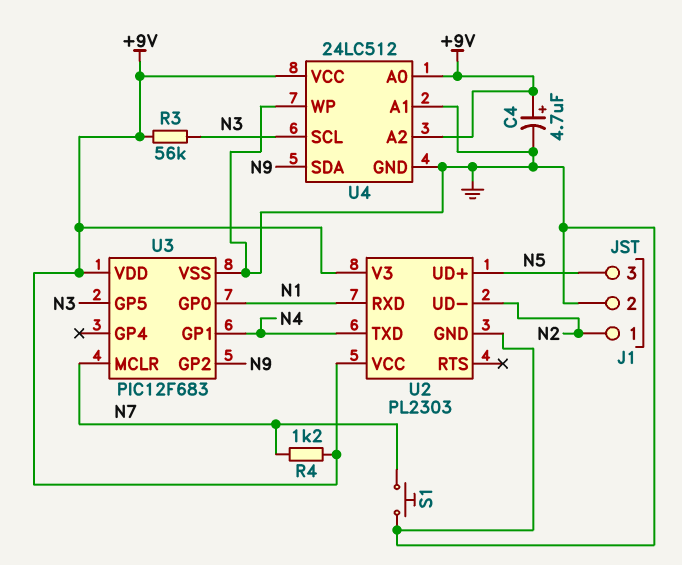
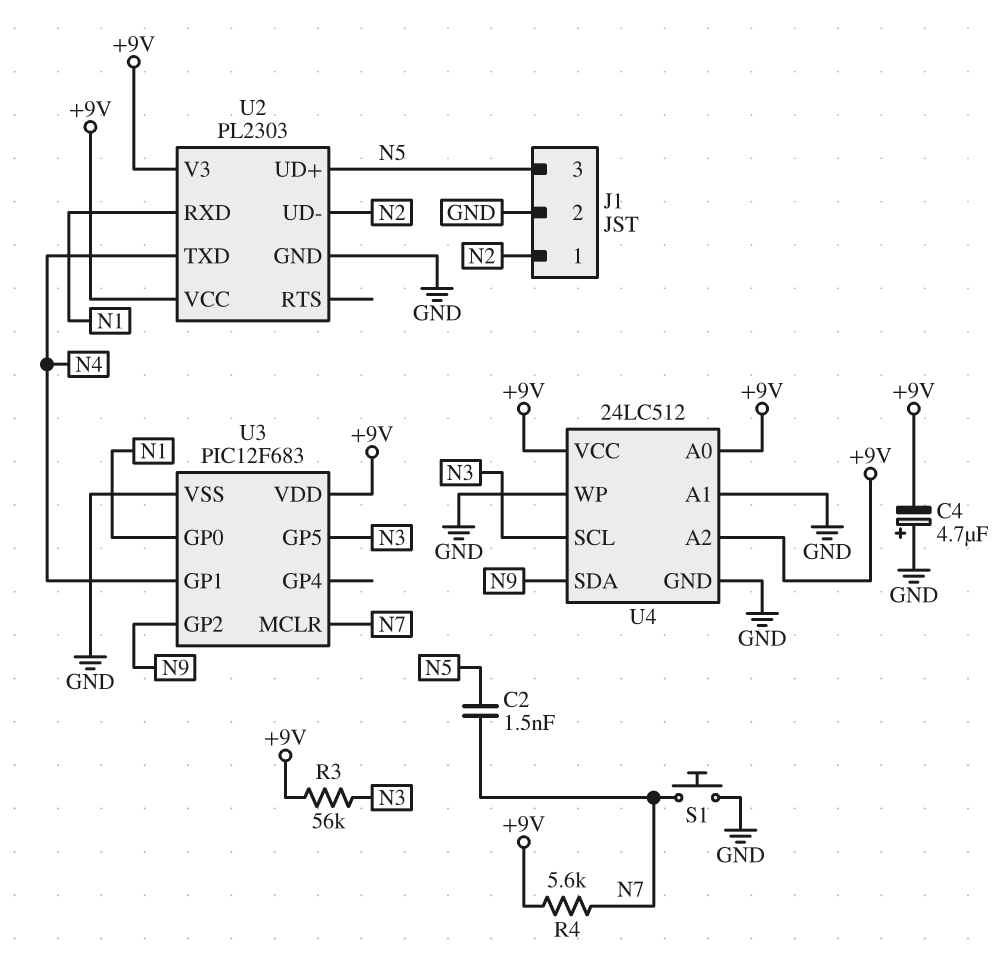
C2: none -> 1.5nF (N5, N7)
C4: 4.7uF (plus +9V, minus GND) -> 4.7uF (plus GND, minus +9V)
R4: 1.2k (+9V, N7) -> 5.6k (+9V, N7)

